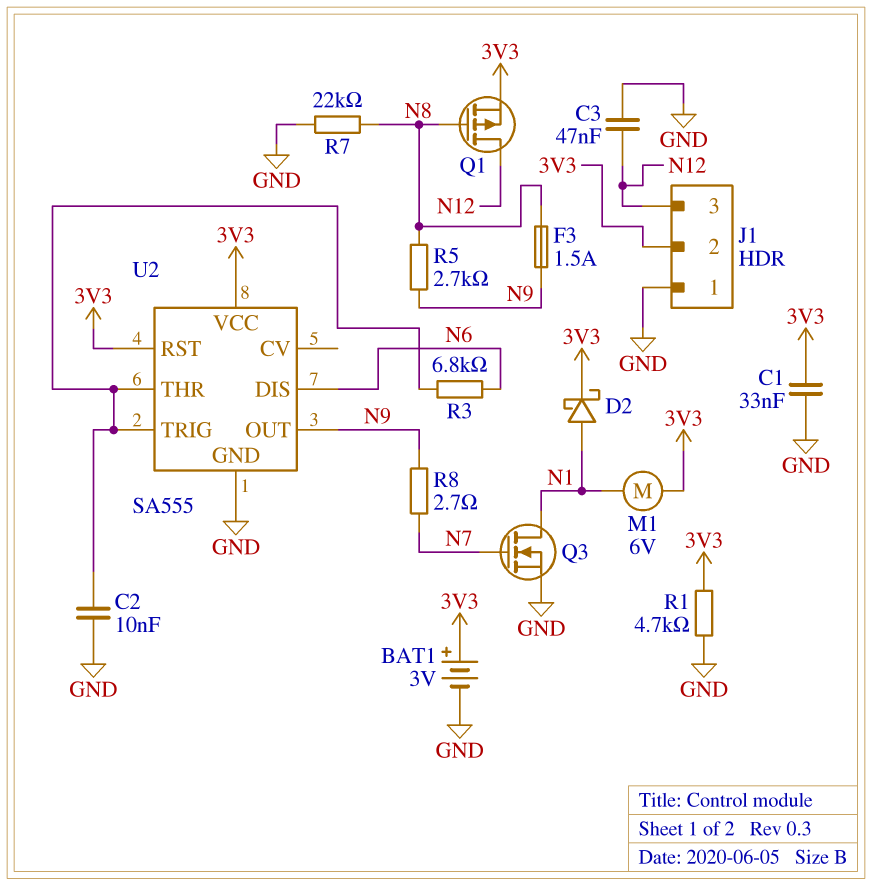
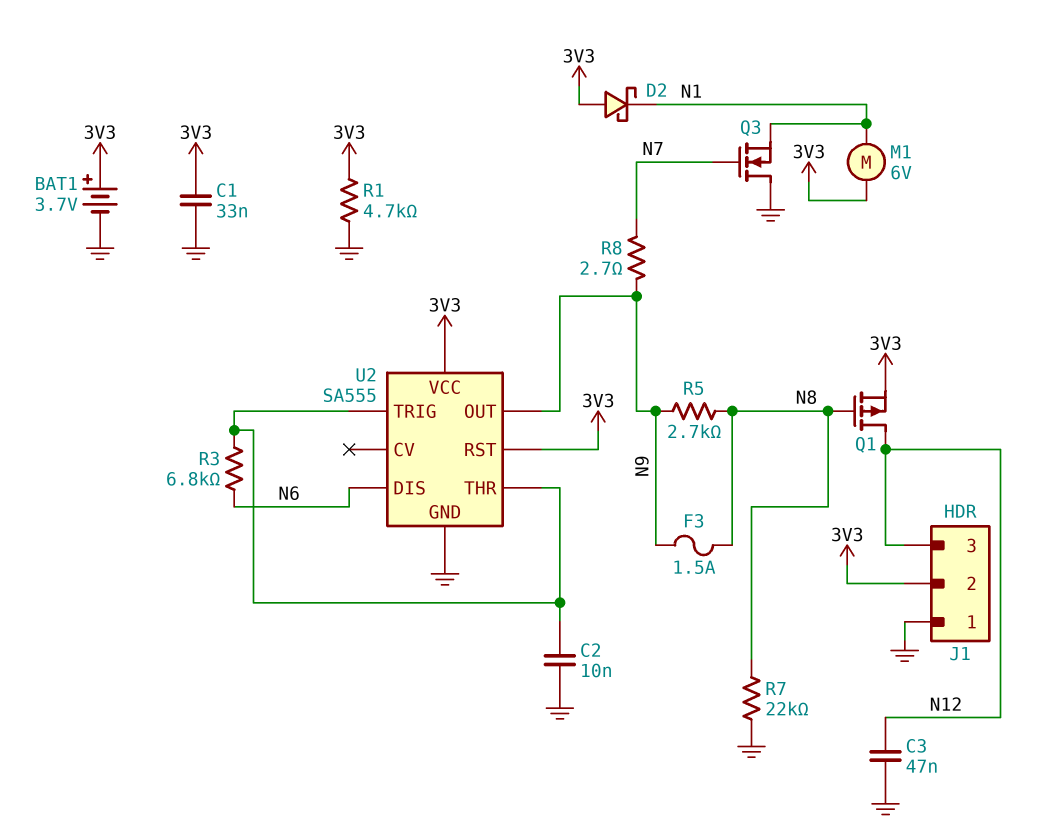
BAT1: 3V (plus 3V3, minus GND) -> 3.7V (plus 3V3, minus GND)
D2: schottky (A N1, K 3V3) -> schottky (A 3V3, K N1)
Q3: NMOS (G N7, D N1, S GND) -> NMOS (G N7, D GND, S N1)

